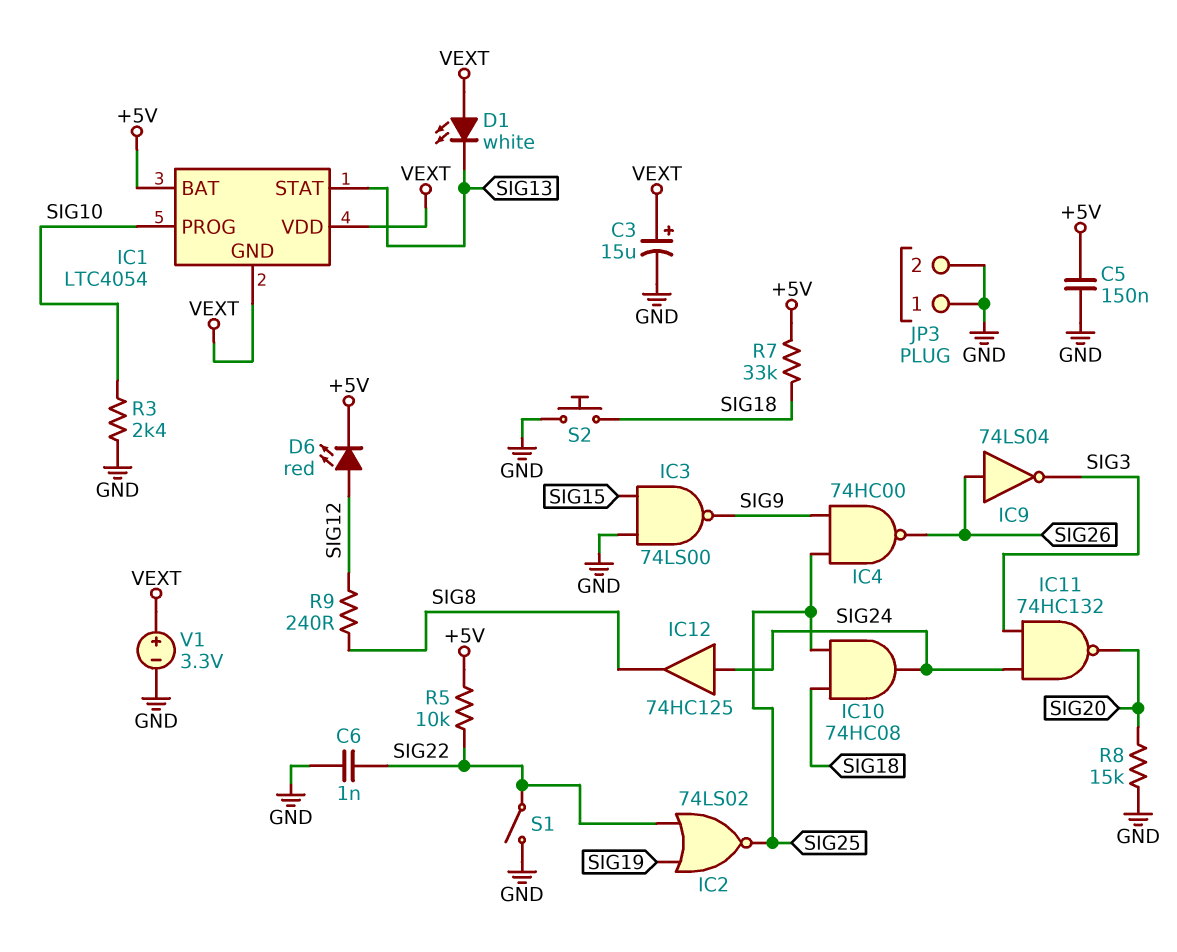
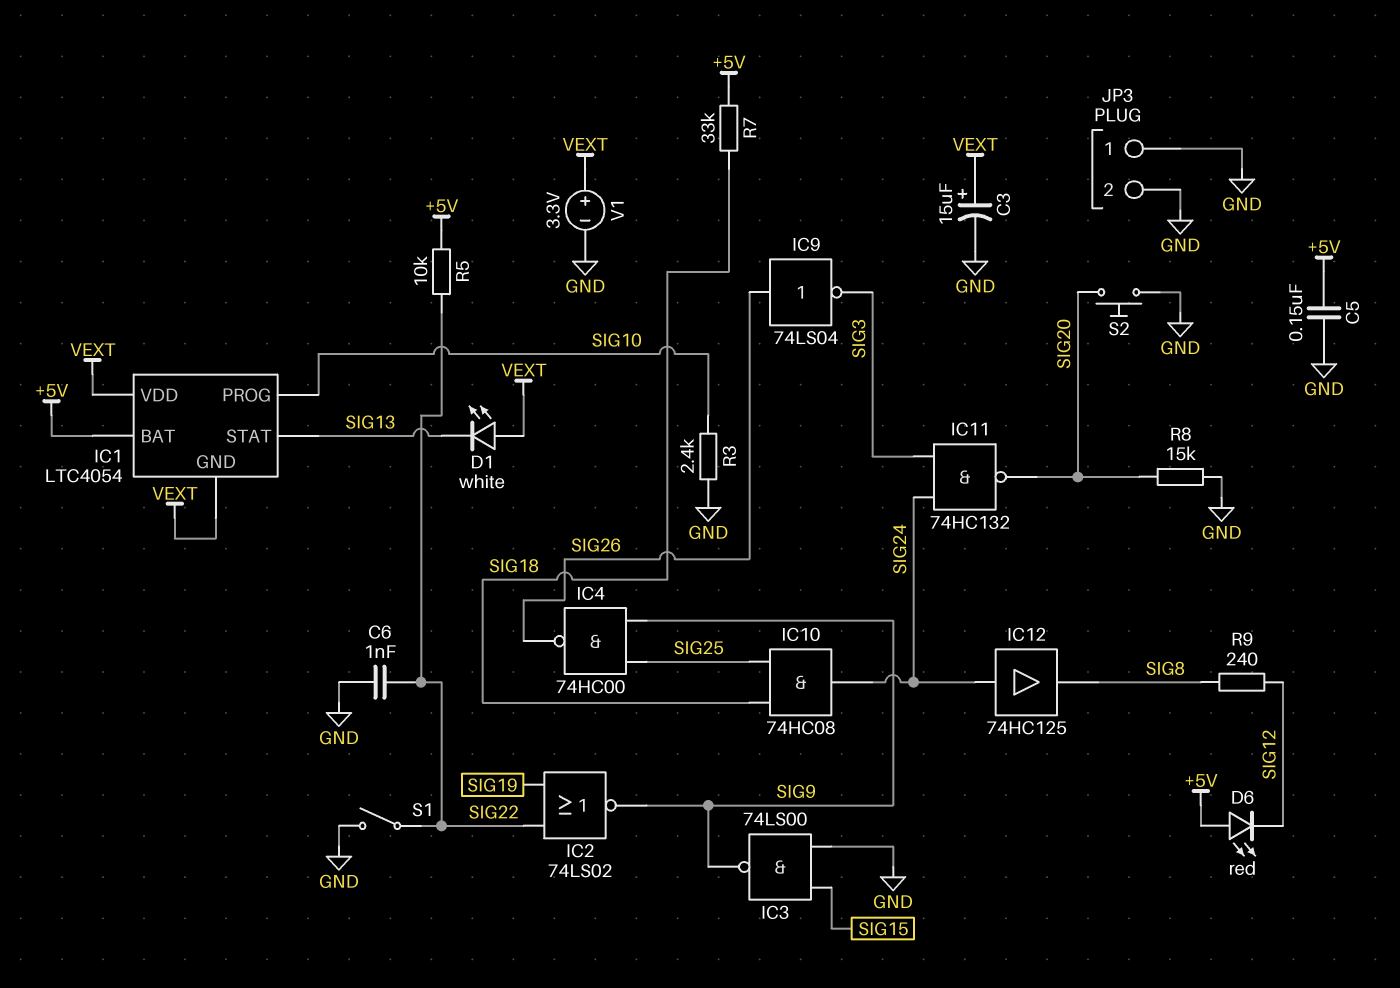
D6: LED red (A SIG12, K +5V) -> LED red (A +5V, K SIG12)
IC2: NOR 74LS02 (in SIG19, in SIG22, out SIG25) -> NOR 74LS02 (in SIG19, in SIG22, out SIG9)
S2: button (GND, SIG18) -> button (GND, SIG20)

